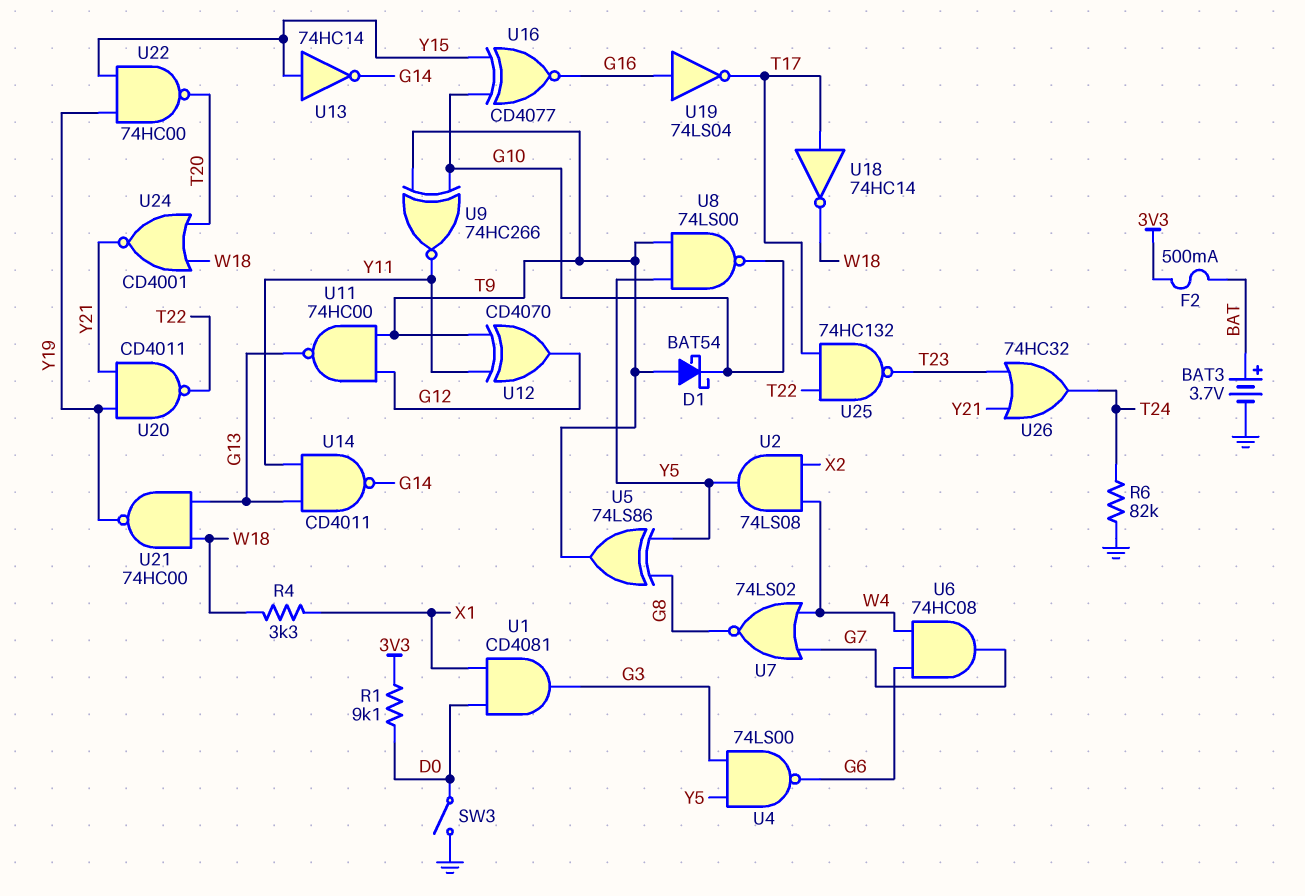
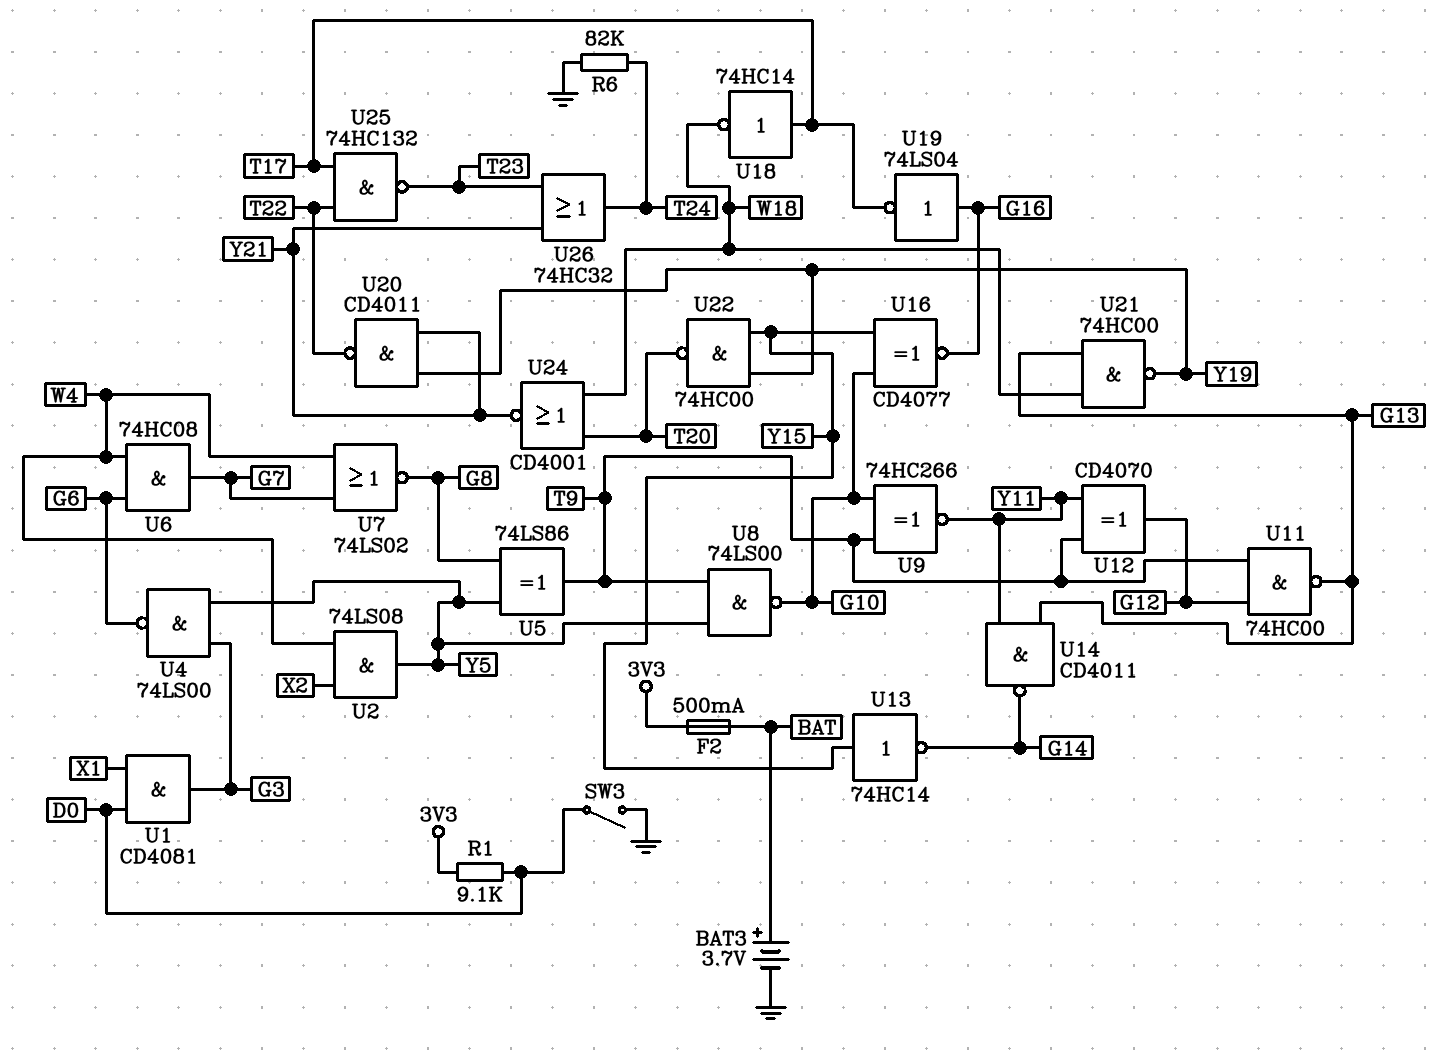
D1: schottky BAT54 (A T9, K G10) -> none
R4: 3.3k (W18, X1) -> none

